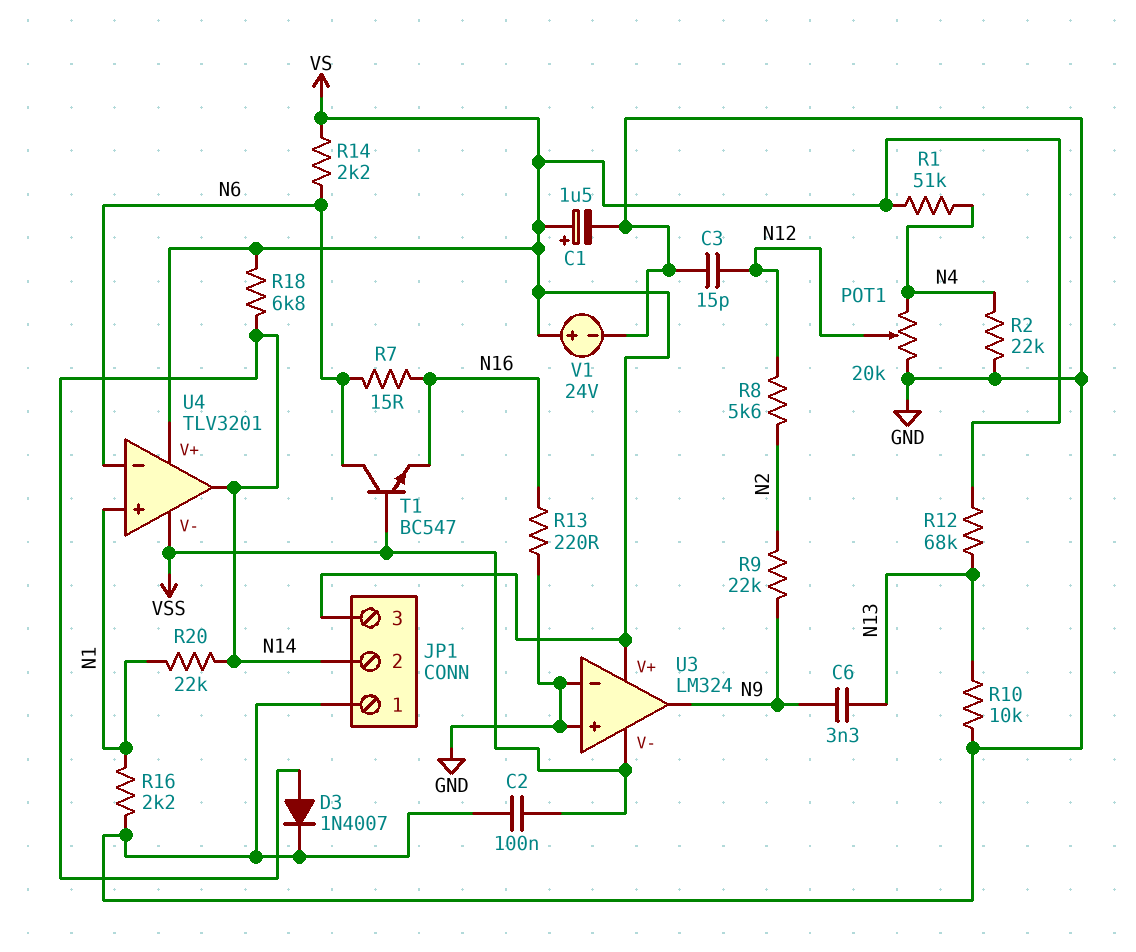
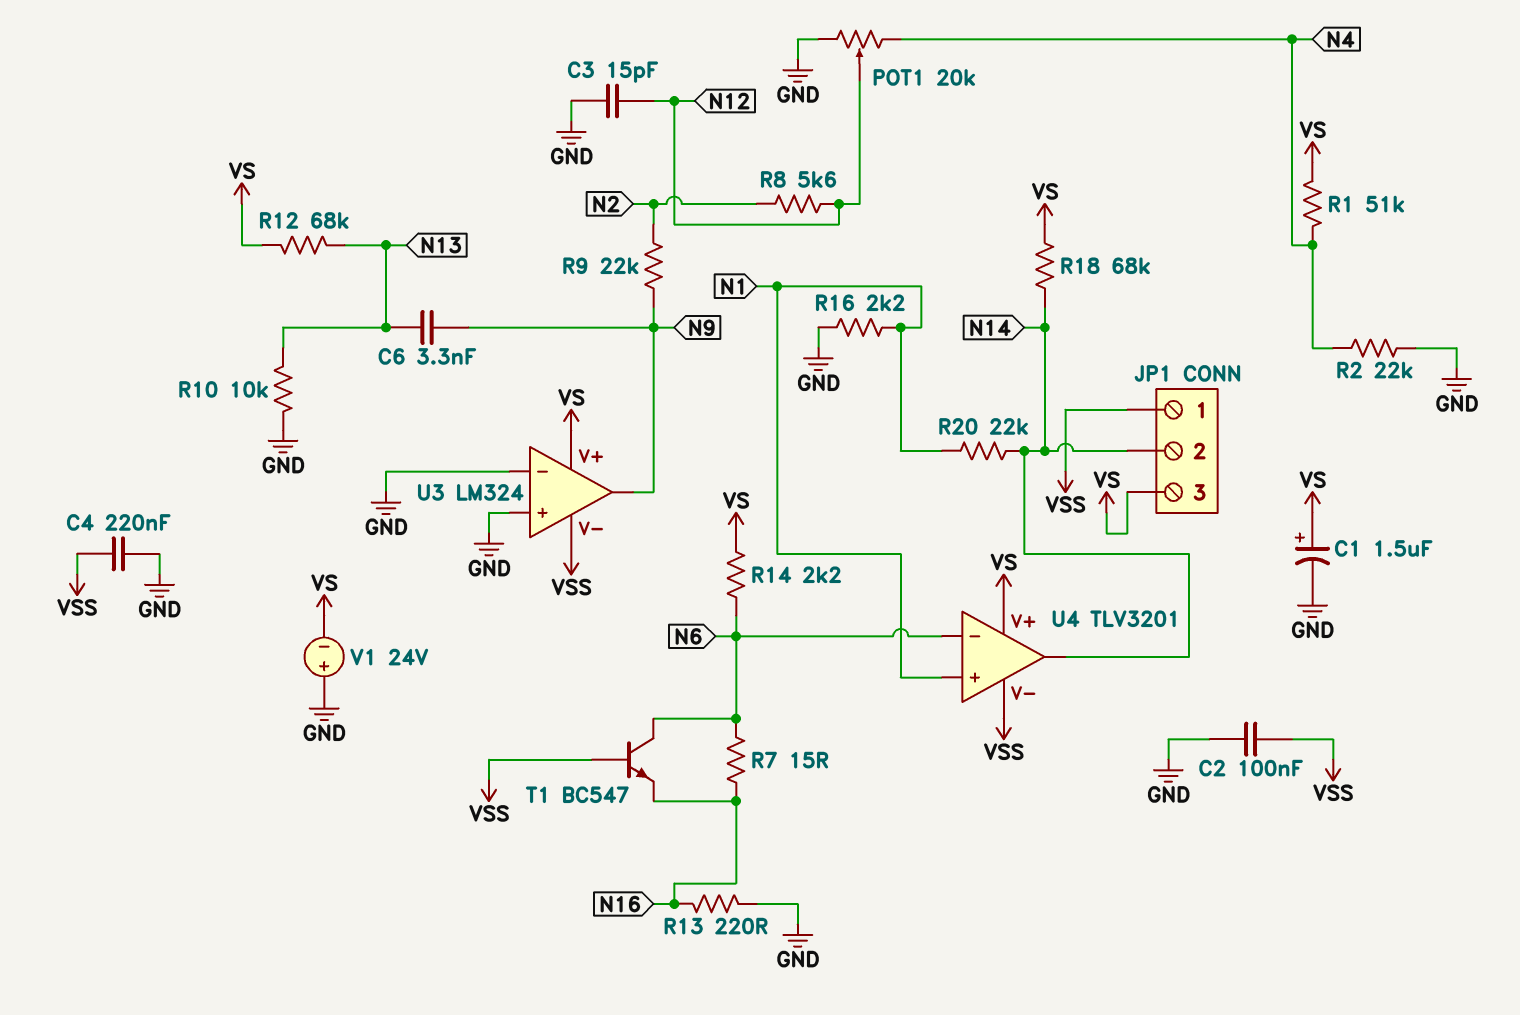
C4: none -> 220nF (GND, VSS)
D3: diode 1N4007 (A N14, K GND) -> none
JP1 pin 1: GND -> VSS
R18: 6.8k (N14, VS) -> 68k (N14, VS)
V1: 24V (plus VS, minus GND) -> 24V (plus GND, minus VS)

